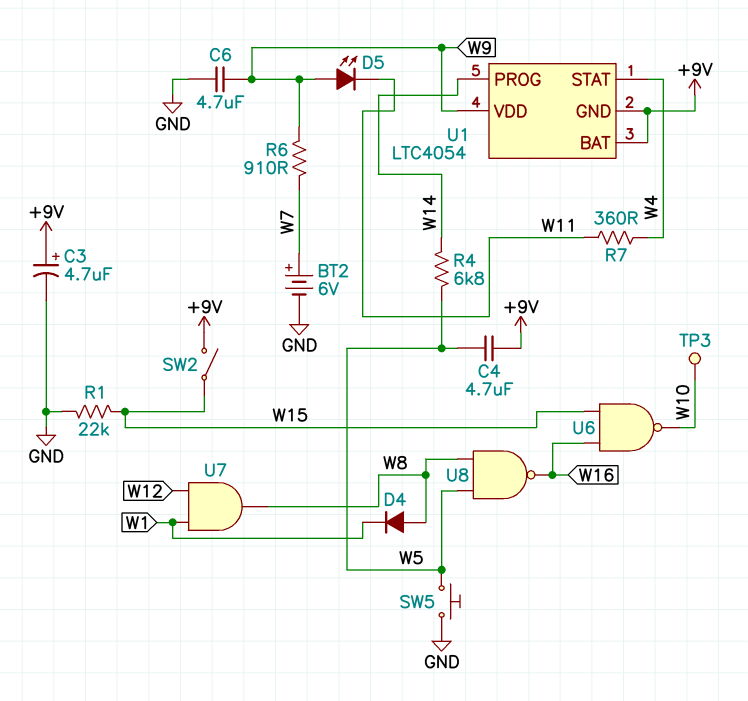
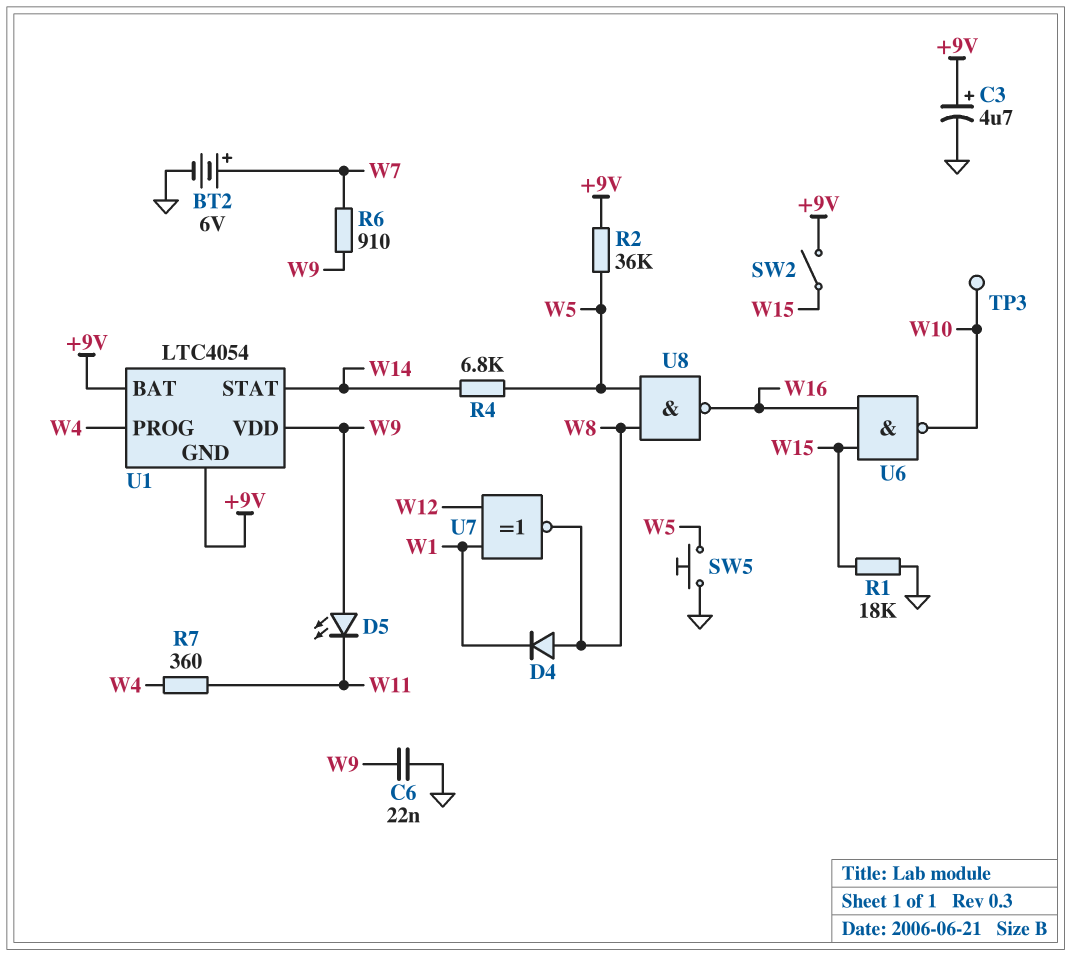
C4: 4.7uF (+9V, W5) -> none
C6: 4.7uF (GND, W9) -> 22nF (GND, W9)
R1: 22k (GND, W15) -> 18k (GND, W15)
R2: none -> 36k (+9V, W5)
U1 pin PROG: W14 -> W4
U1 pin STAT: W4 -> W14
U7: AND (in W1, in W12, out W8) -> XNOR (in W1, in W12, out W8)

